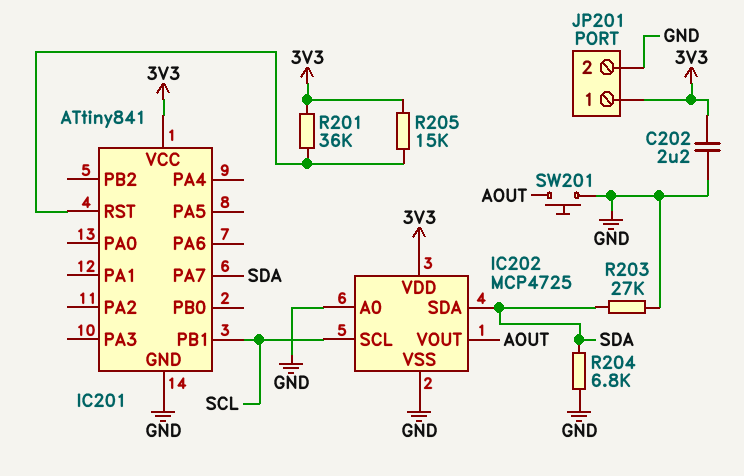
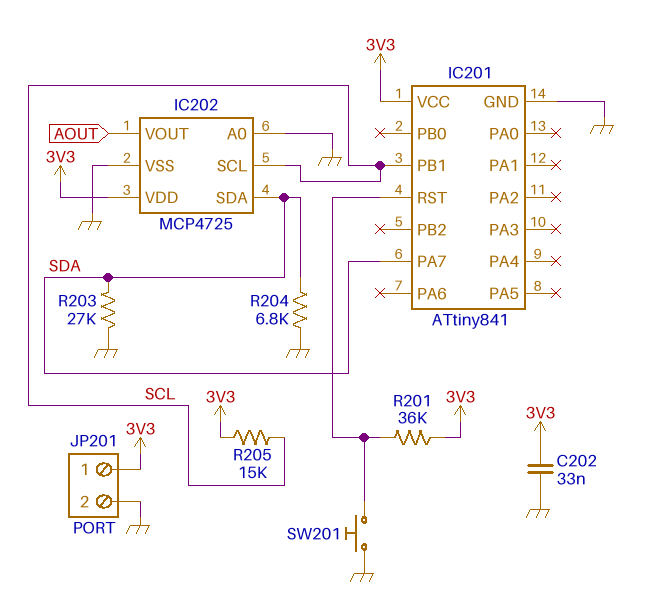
C202: 2.2uF (3V3, GND) -> 33nF (3V3, GND)
R205: 15k (3V3, IC201/RST) -> 15k (3V3, SCL)
SW201: button (AOUT, GND) -> button (GND, IC201/RST)

